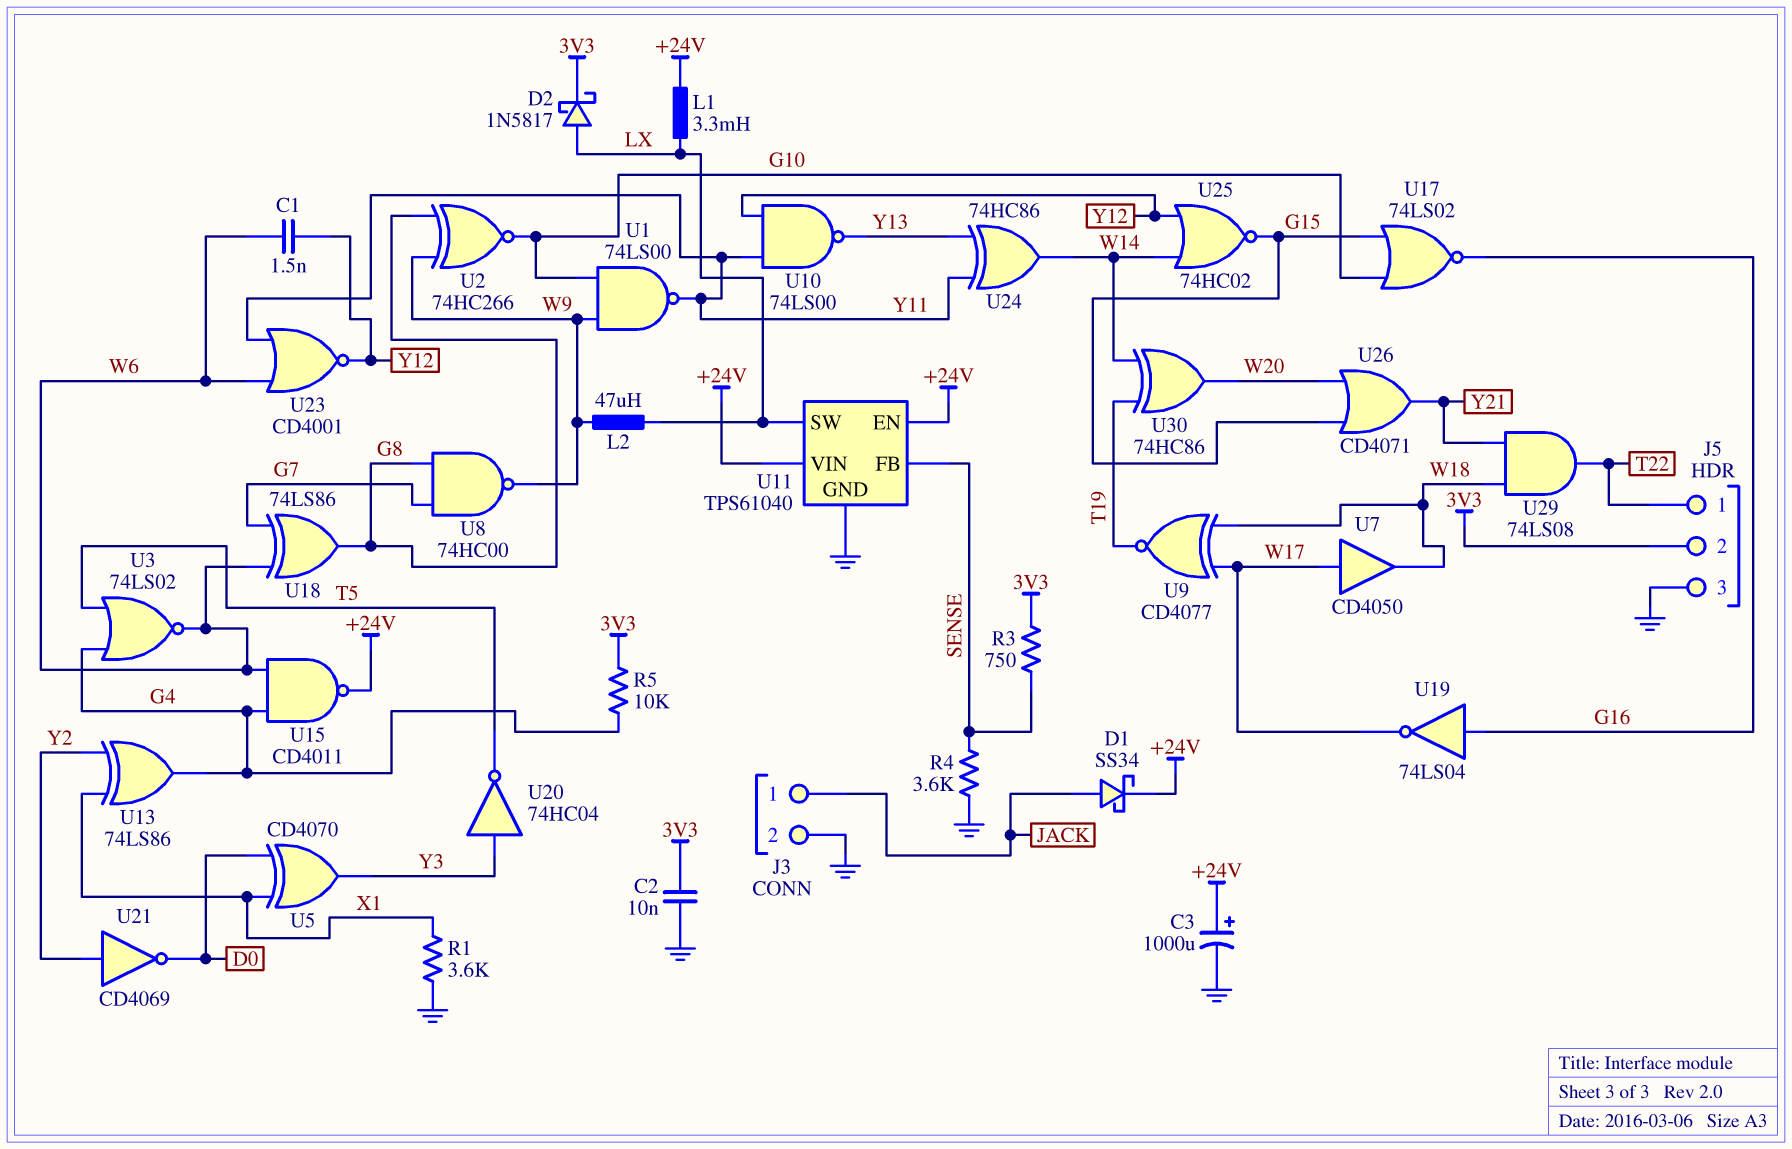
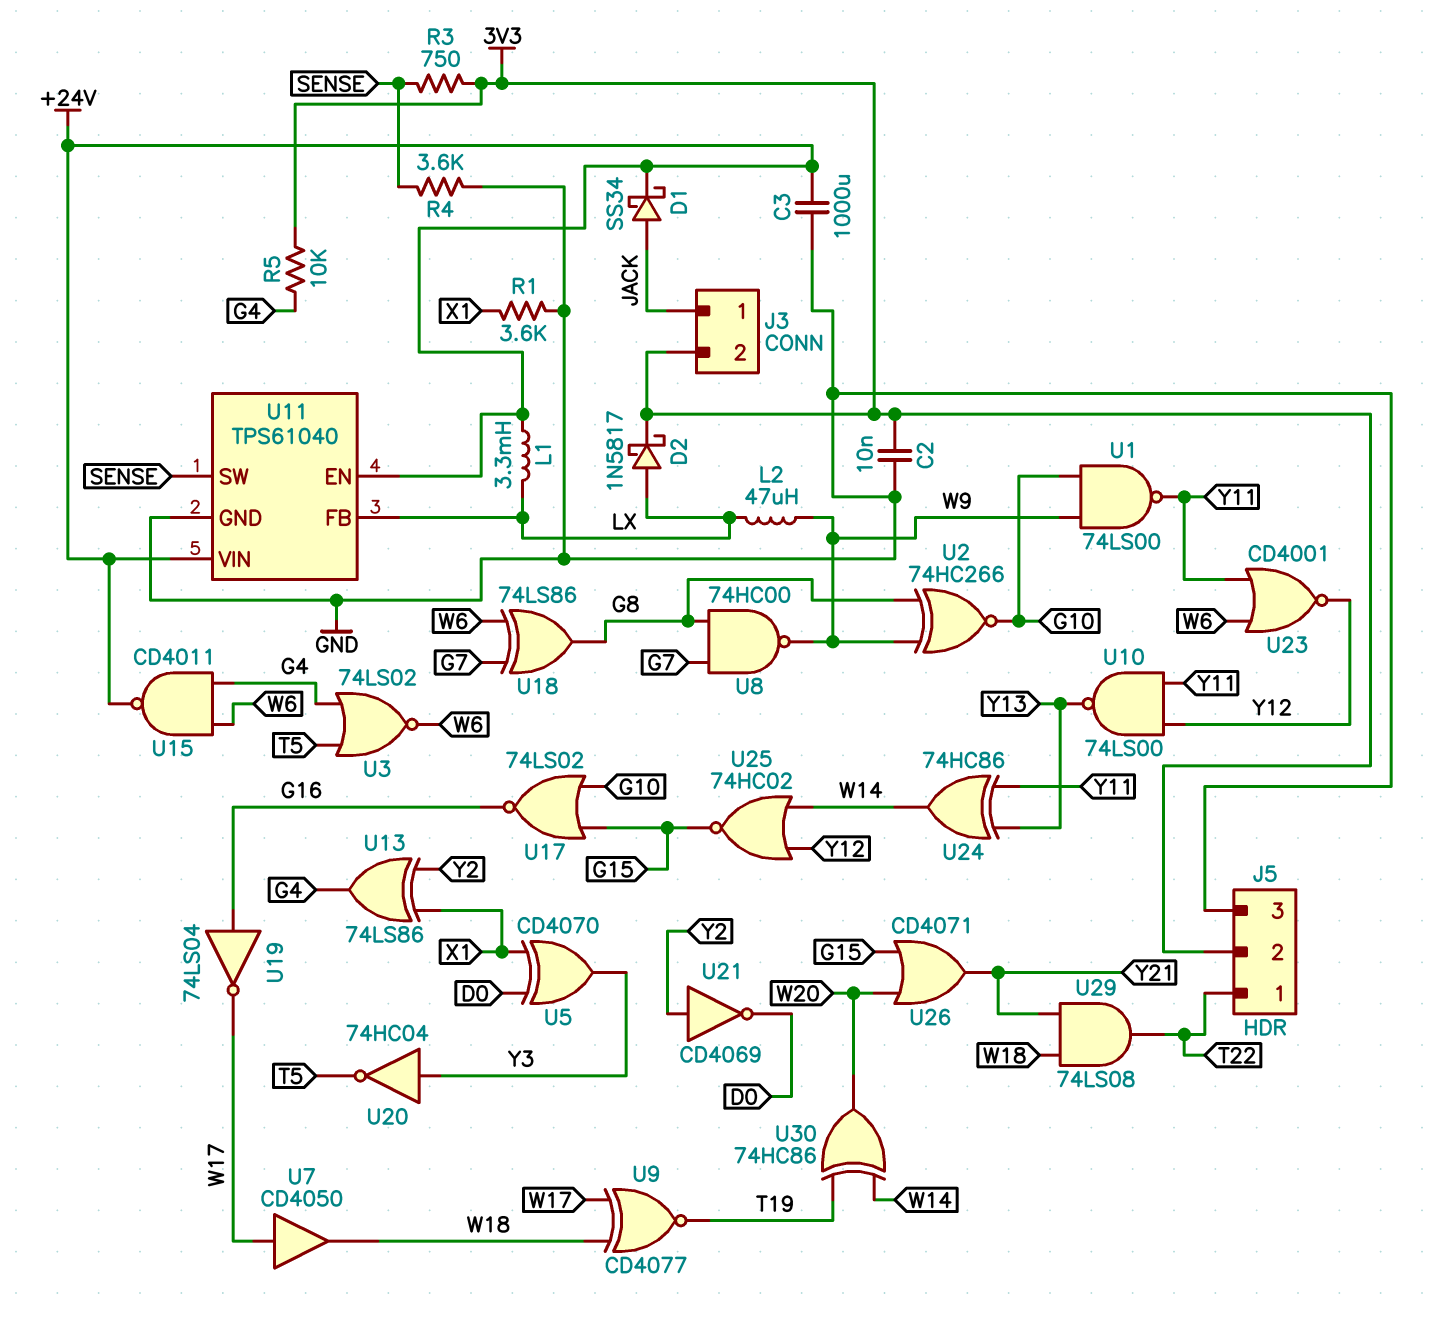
C1: 1.5nF (W6, Y12) -> none
C3: 1000uF (plus +24V, minus GND) -> 1000uF (+24V, GND)
J3 pin 2: GND -> 3V3
U11 pin FB: SENSE -> LX
U11 pin SW: LX -> SENSE

